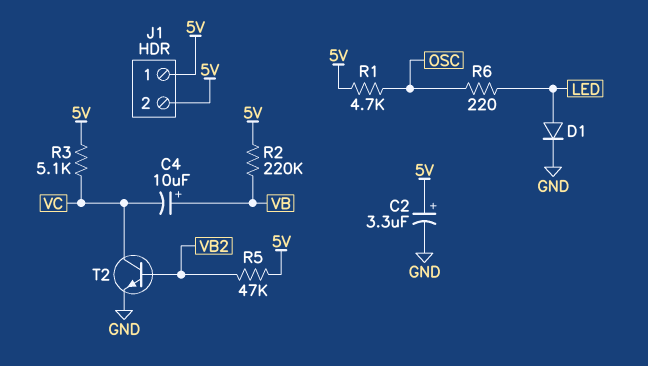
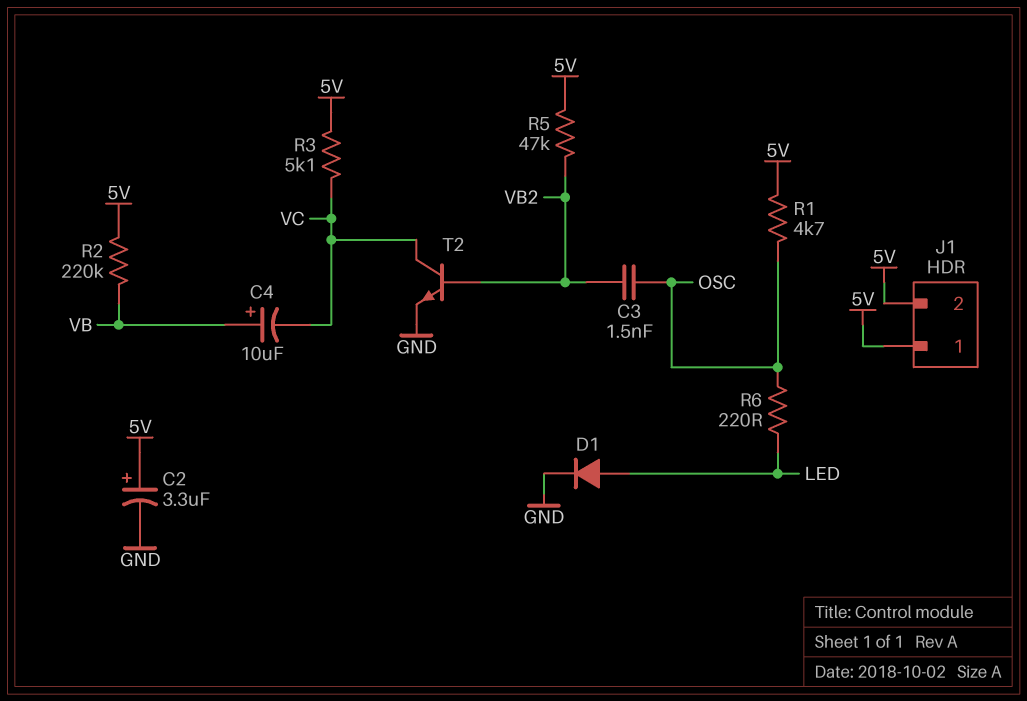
C3: none -> 1.5nF (OSC, VB2)

